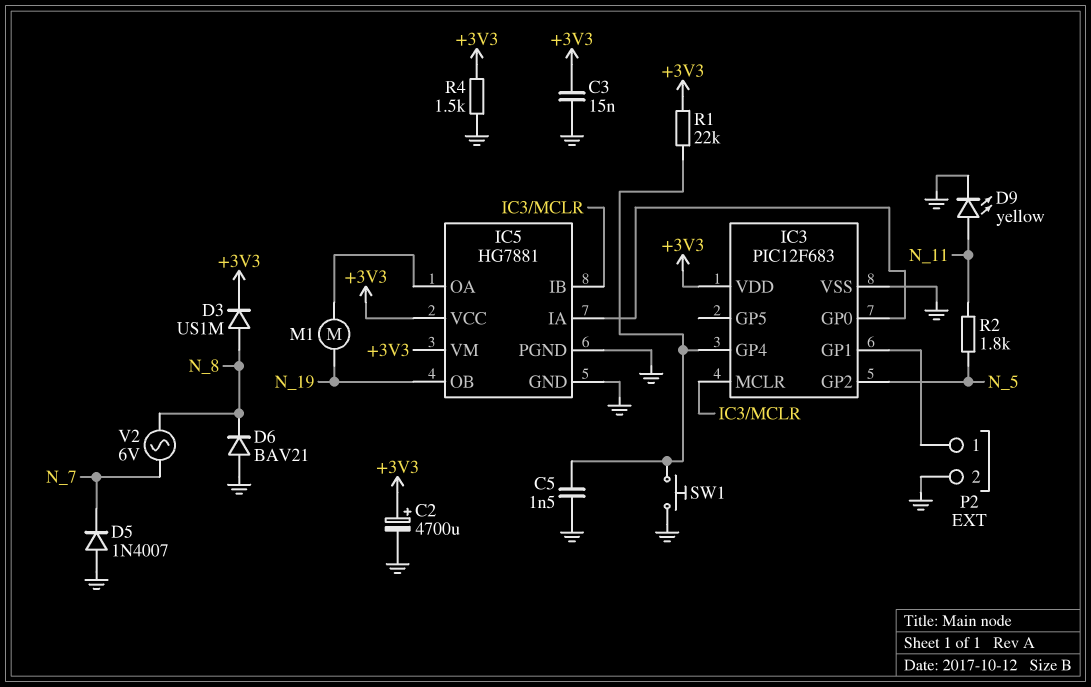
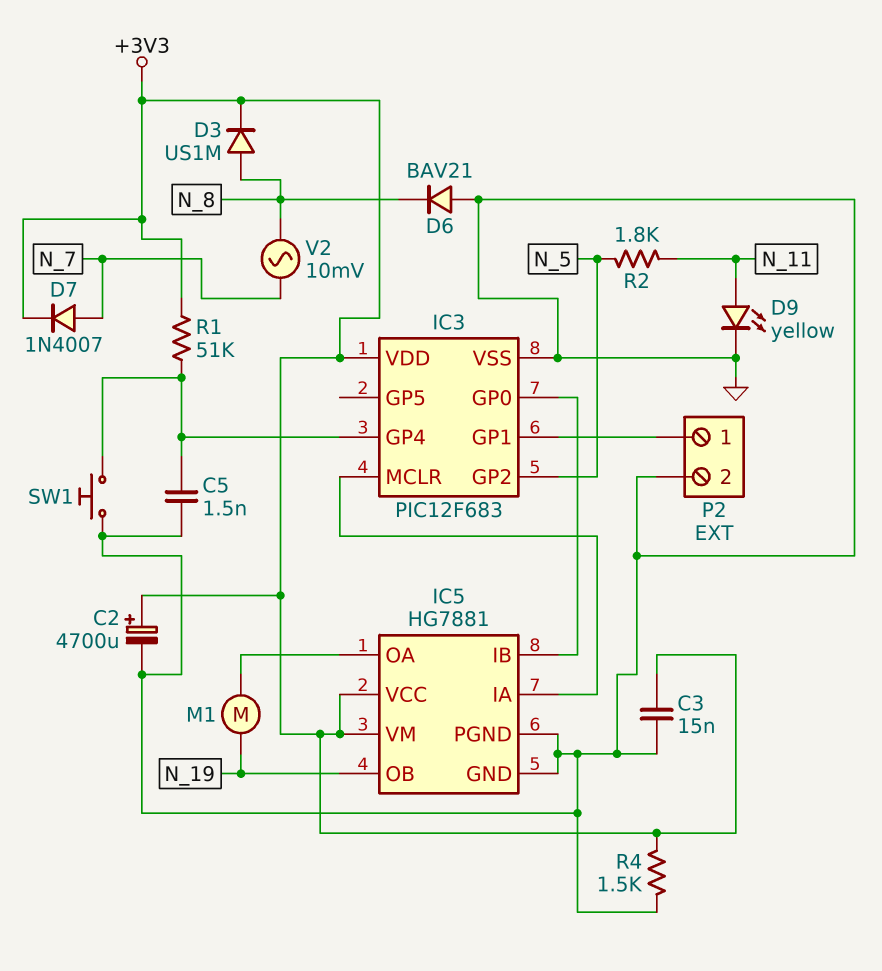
D5: diode 1N4007 (A GND, K N_7) -> none
D7: none -> diode 1N4007 (A N_7, K +3V3)
IC5 pin IA: IC3/GP0 -> IC3/MCLR
IC5 pin IB: IC3/MCLR -> IC3/GP0
R1: 22k (+3V3, IC3/GP4) -> 51k (+3V3, IC3/GP4)
V2: AC 6V (N_7, N_8) -> AC 10mV (N_7, N_8)

